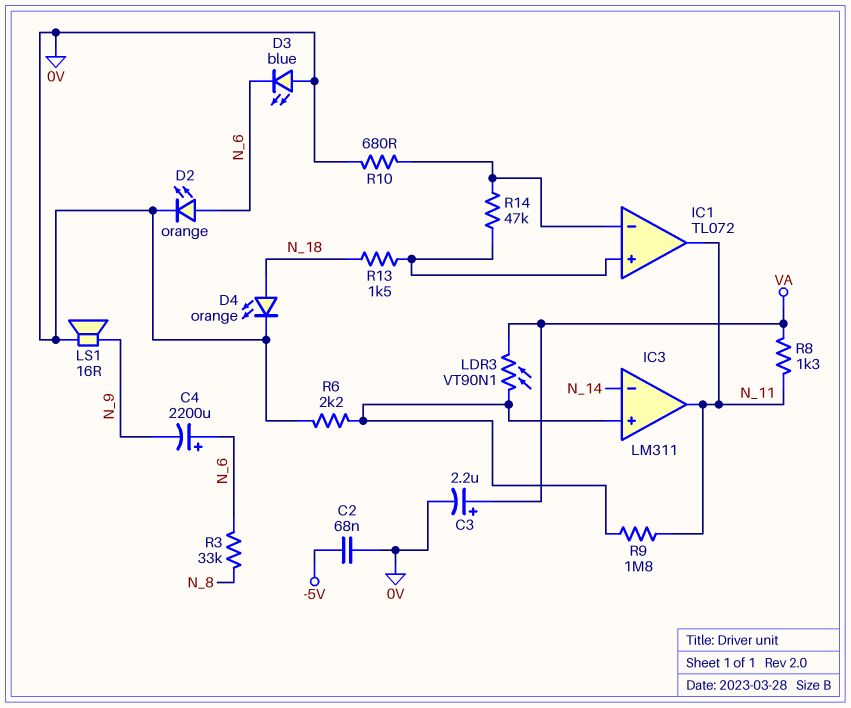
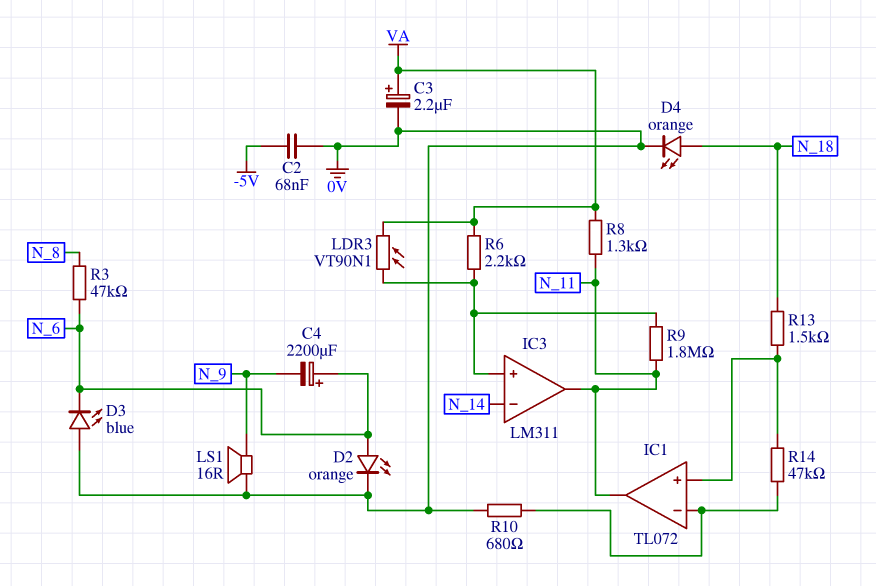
R3: 33k (N_6, N_8) -> 47k (N_6, N_8)
R6: 2.2k (0V, IC3/in+) -> 2.2k (IC3/in+, VA)

